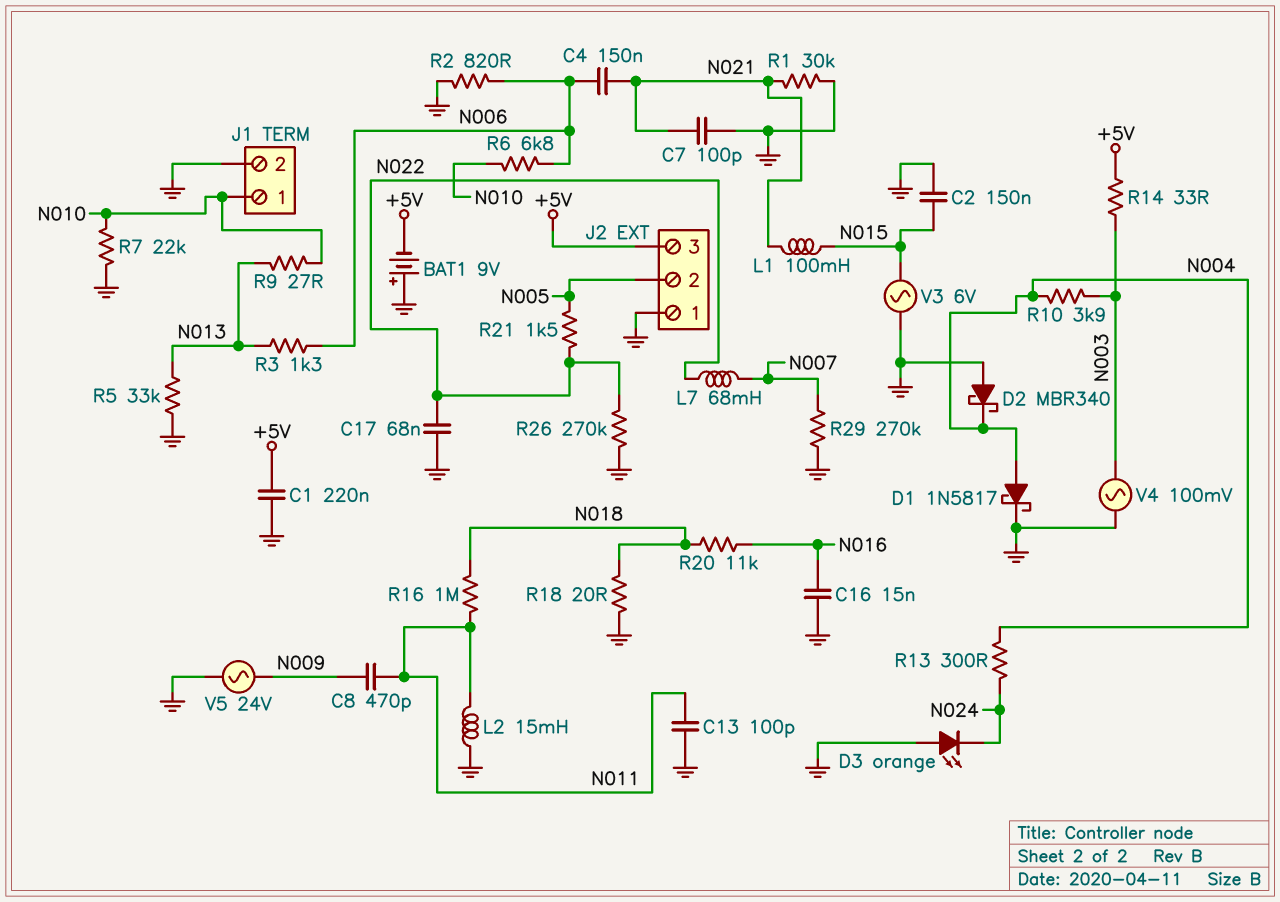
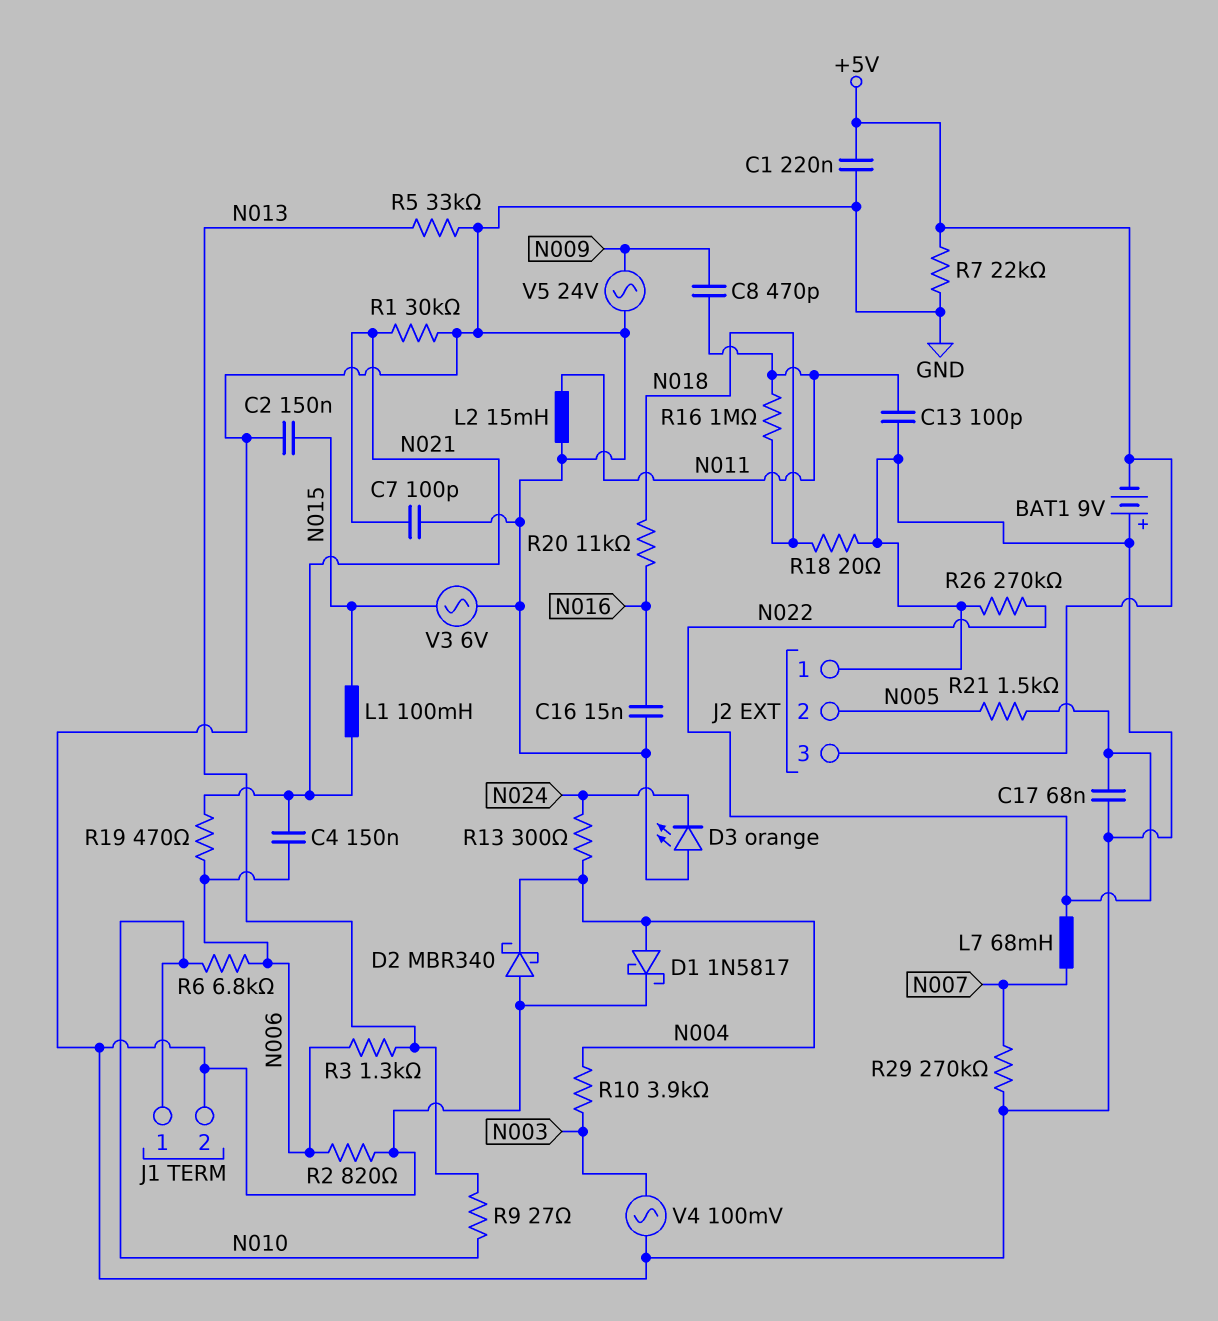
R7: 22k (GND, N010) -> 22k (+5V, GND)
R14: 33 (+5V, N003) -> none
R19: none -> 470 (N006, N021)

